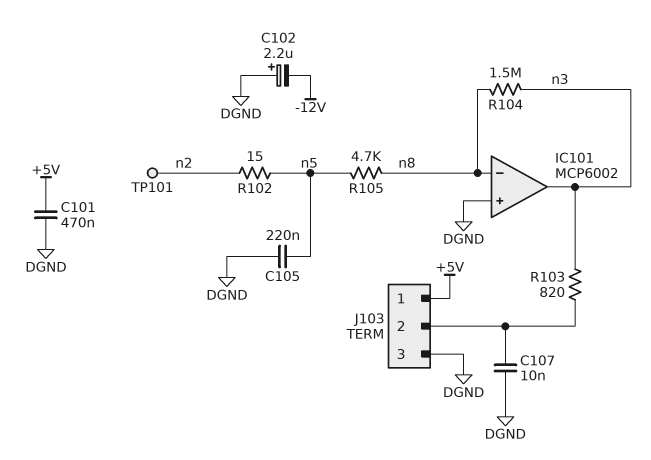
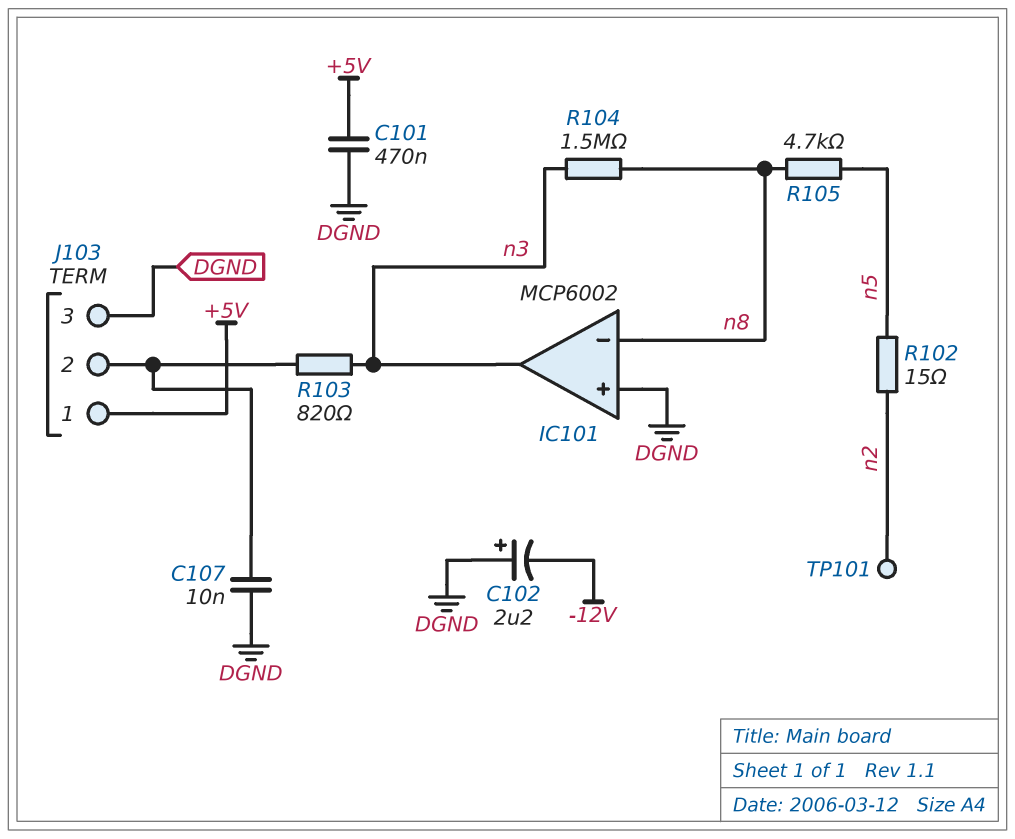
C105: 220nF (DGND, n5) -> none

